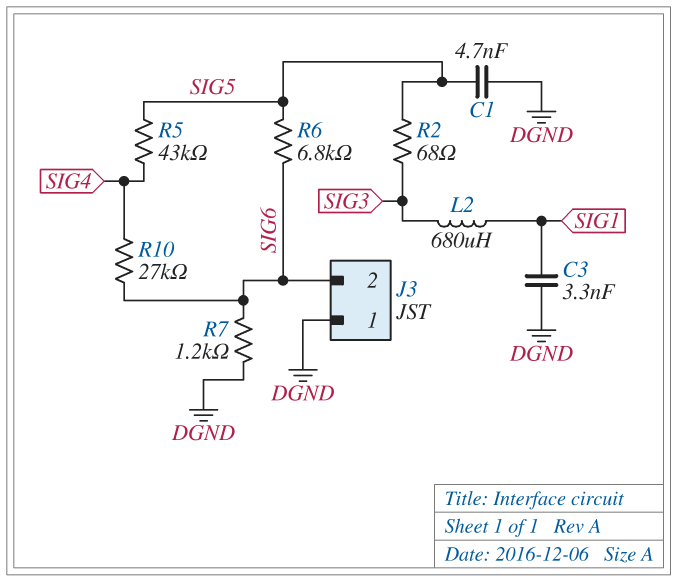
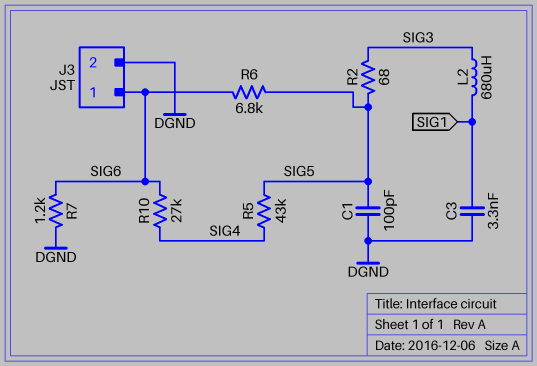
C1: 4.7nF (DGND, SIG5) -> 100pF (DGND, SIG5)
J3 pin 1: DGND -> SIG6
J3 pin 2: SIG6 -> DGND

